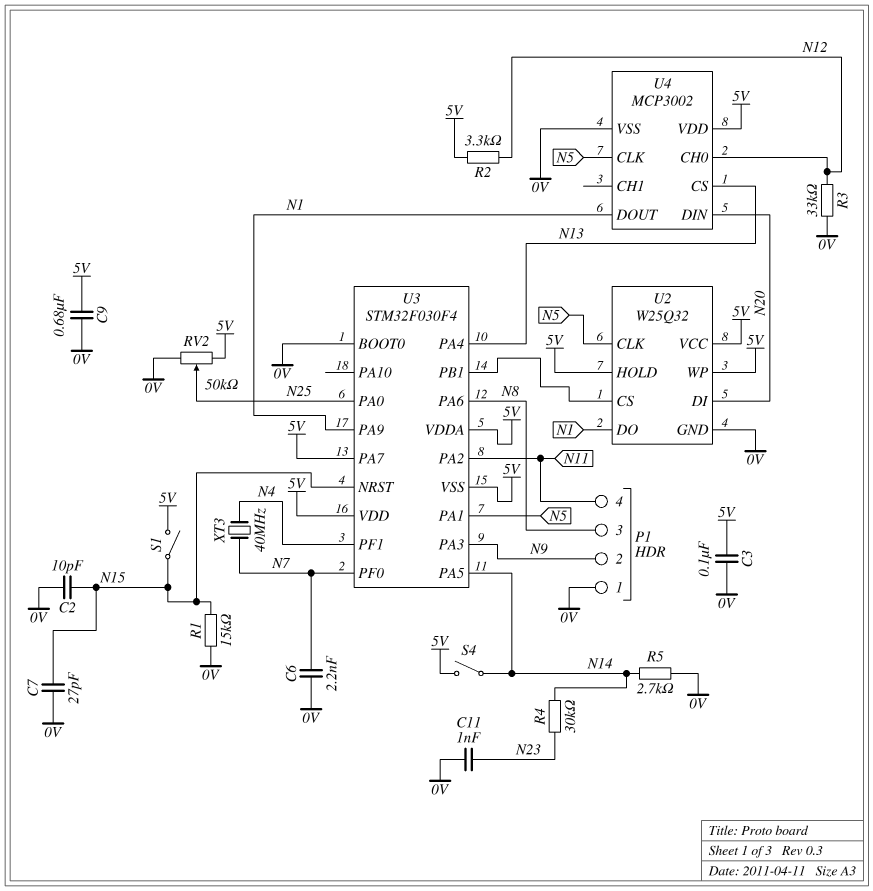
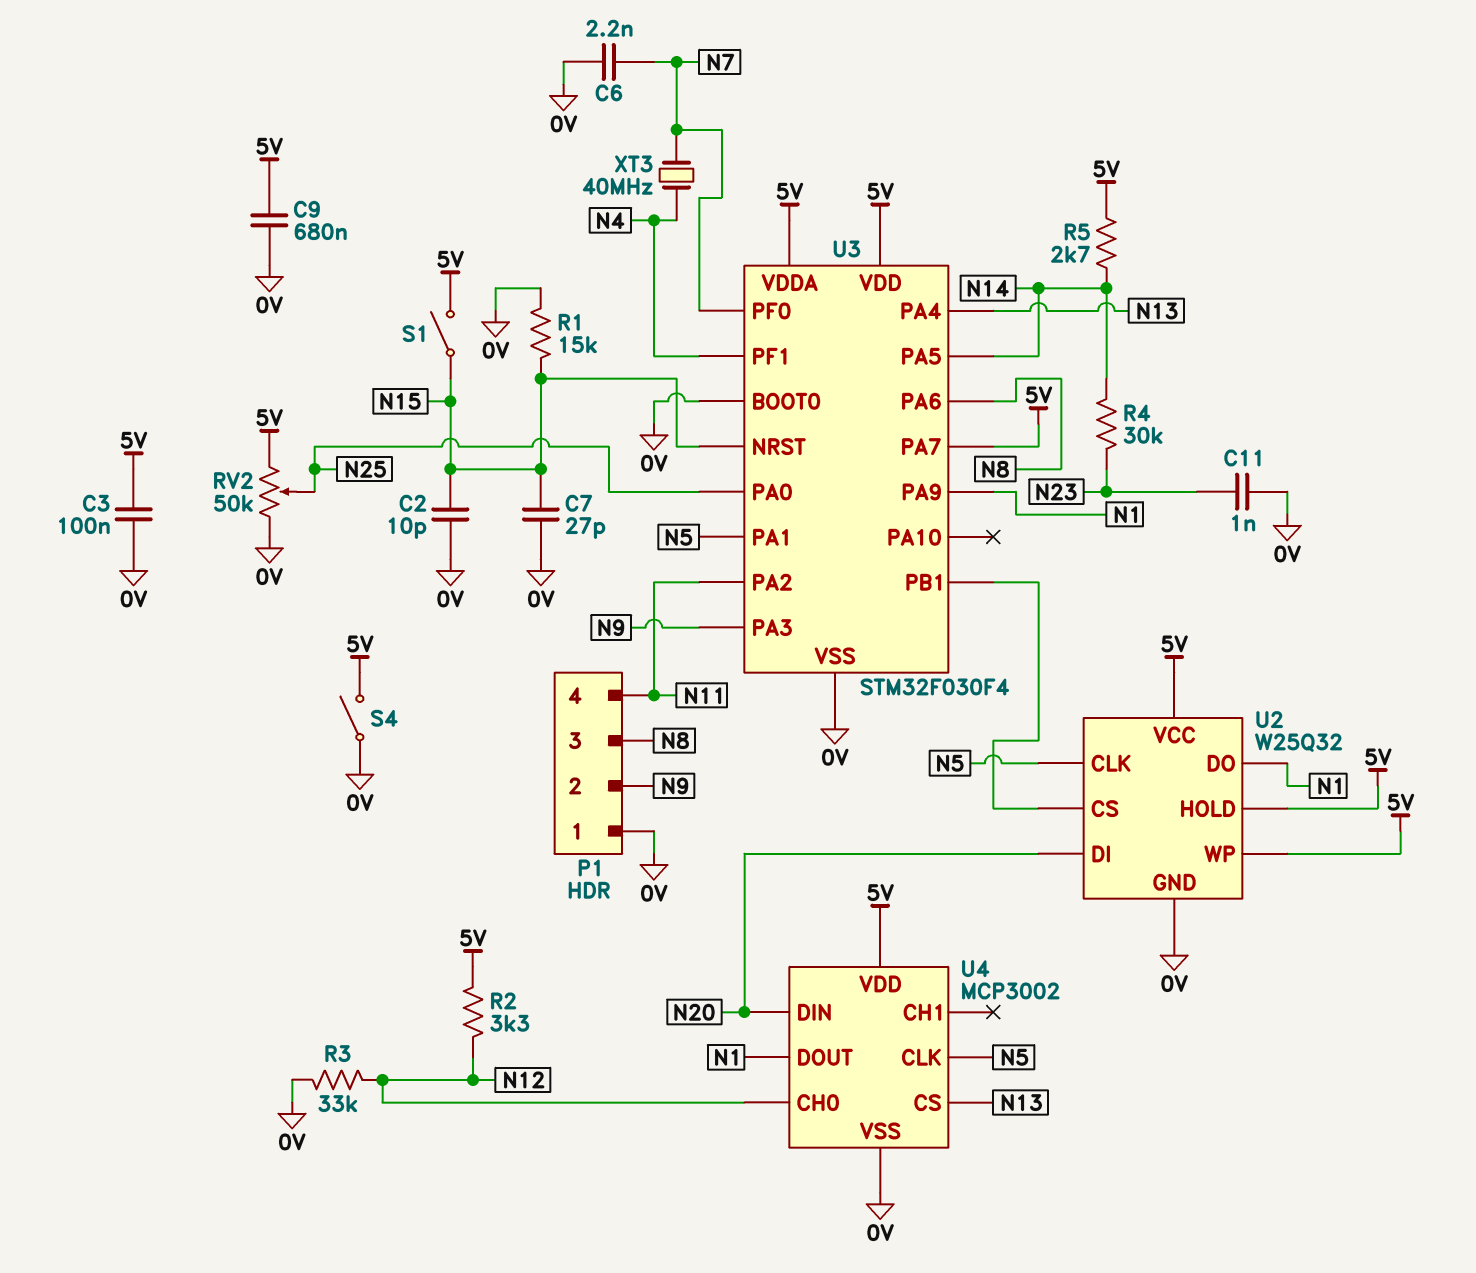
R5: 2.7k (0V, N14) -> 2.7k (5V, N14)
S4: switch (5V, N14) -> switch (0V, 5V)
U3 pin VSS: 5V -> 0V

